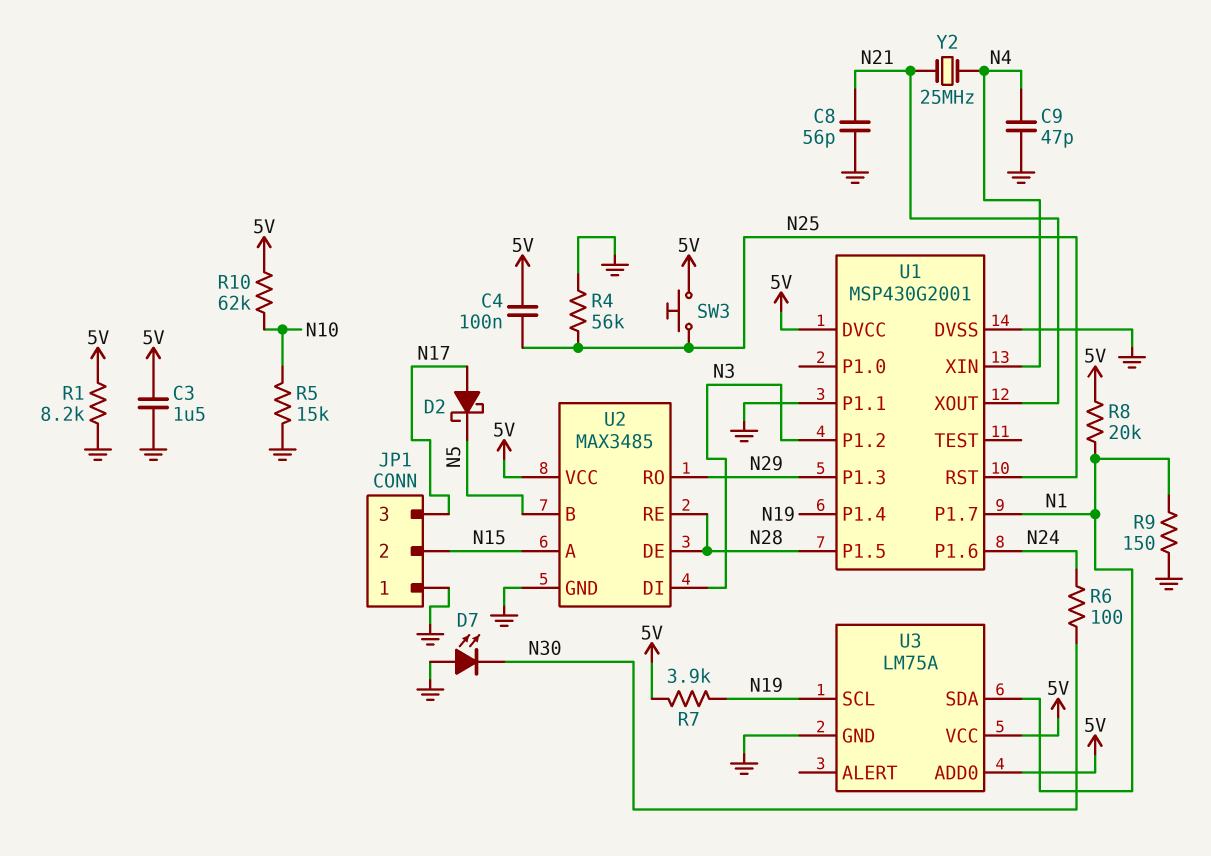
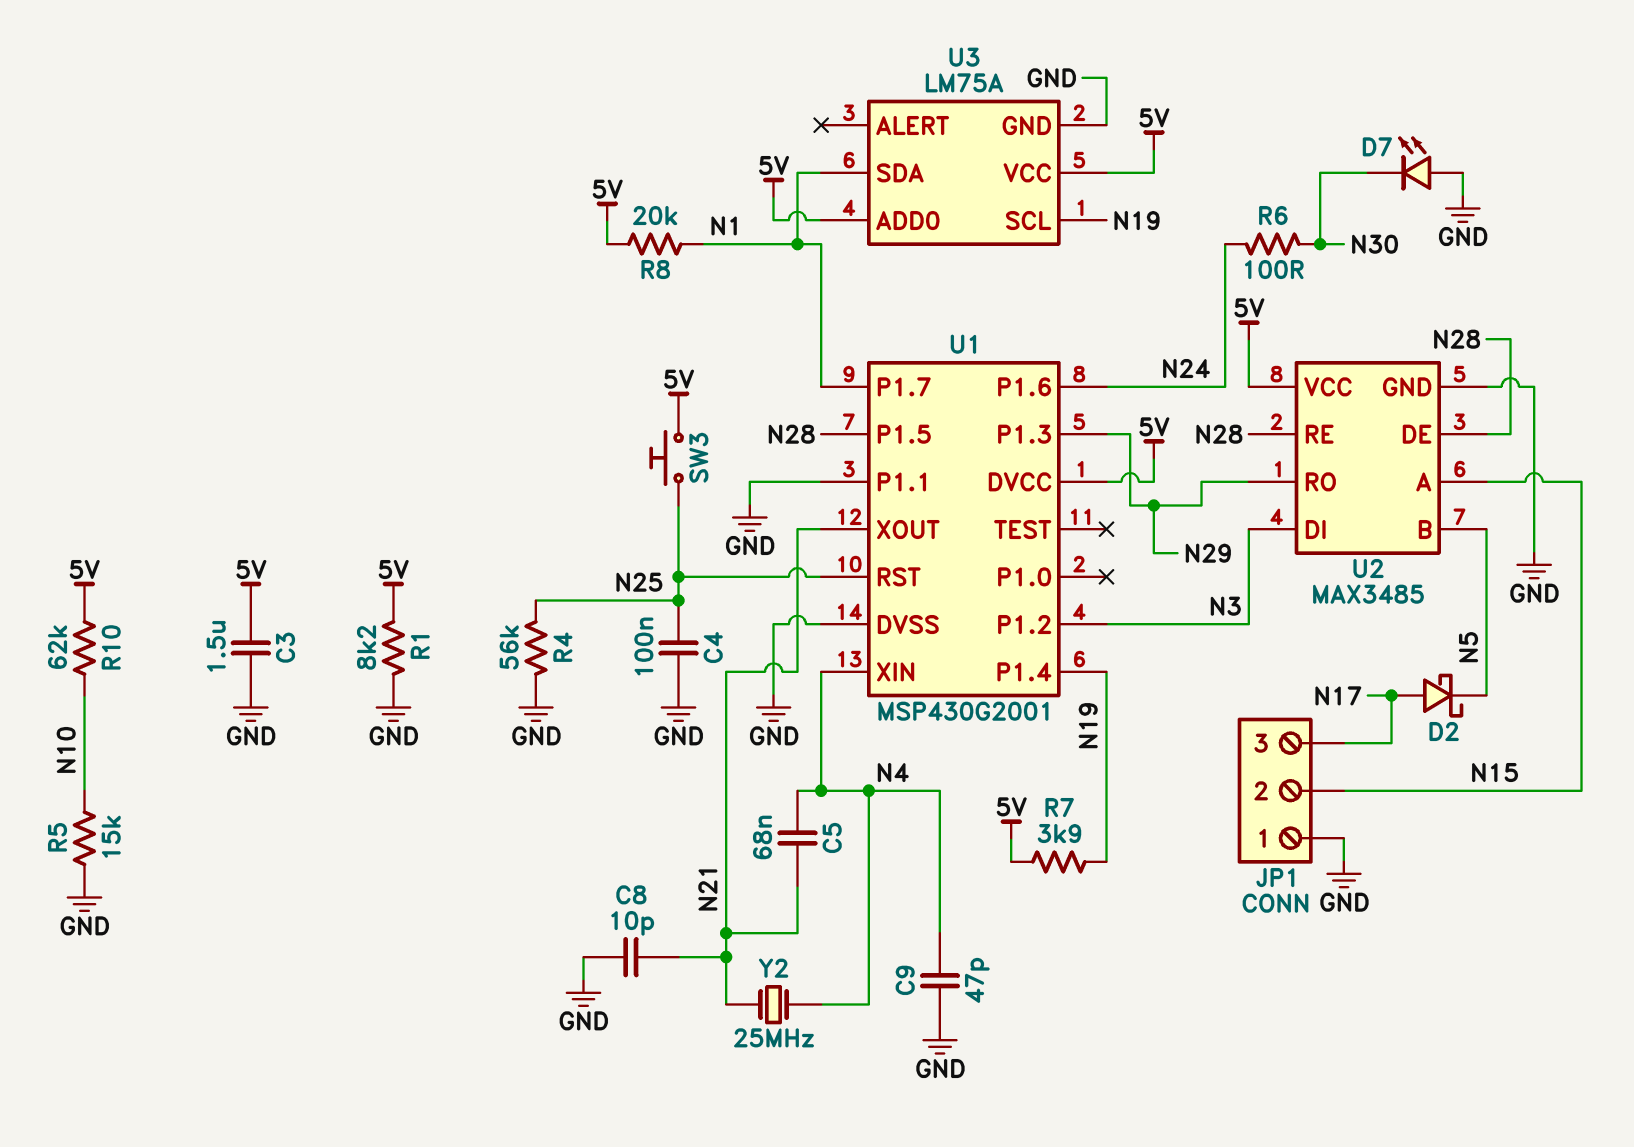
C4: 100nF (5V, N25) -> 100nF (GND, N25)
C5: none -> 68nF (N4, N21)
C8: 56pF (GND, N21) -> 10pF (GND, N21)
R9: 150 (GND, N1) -> none

